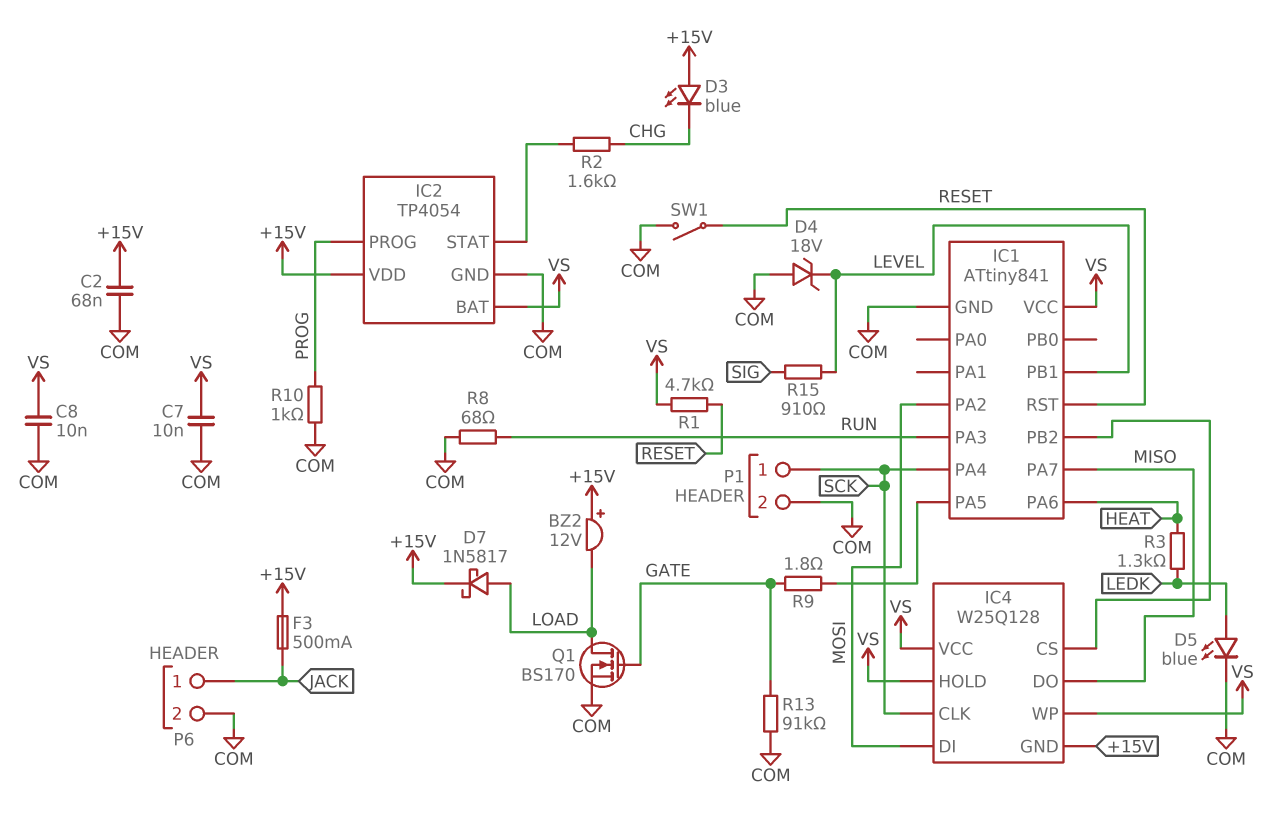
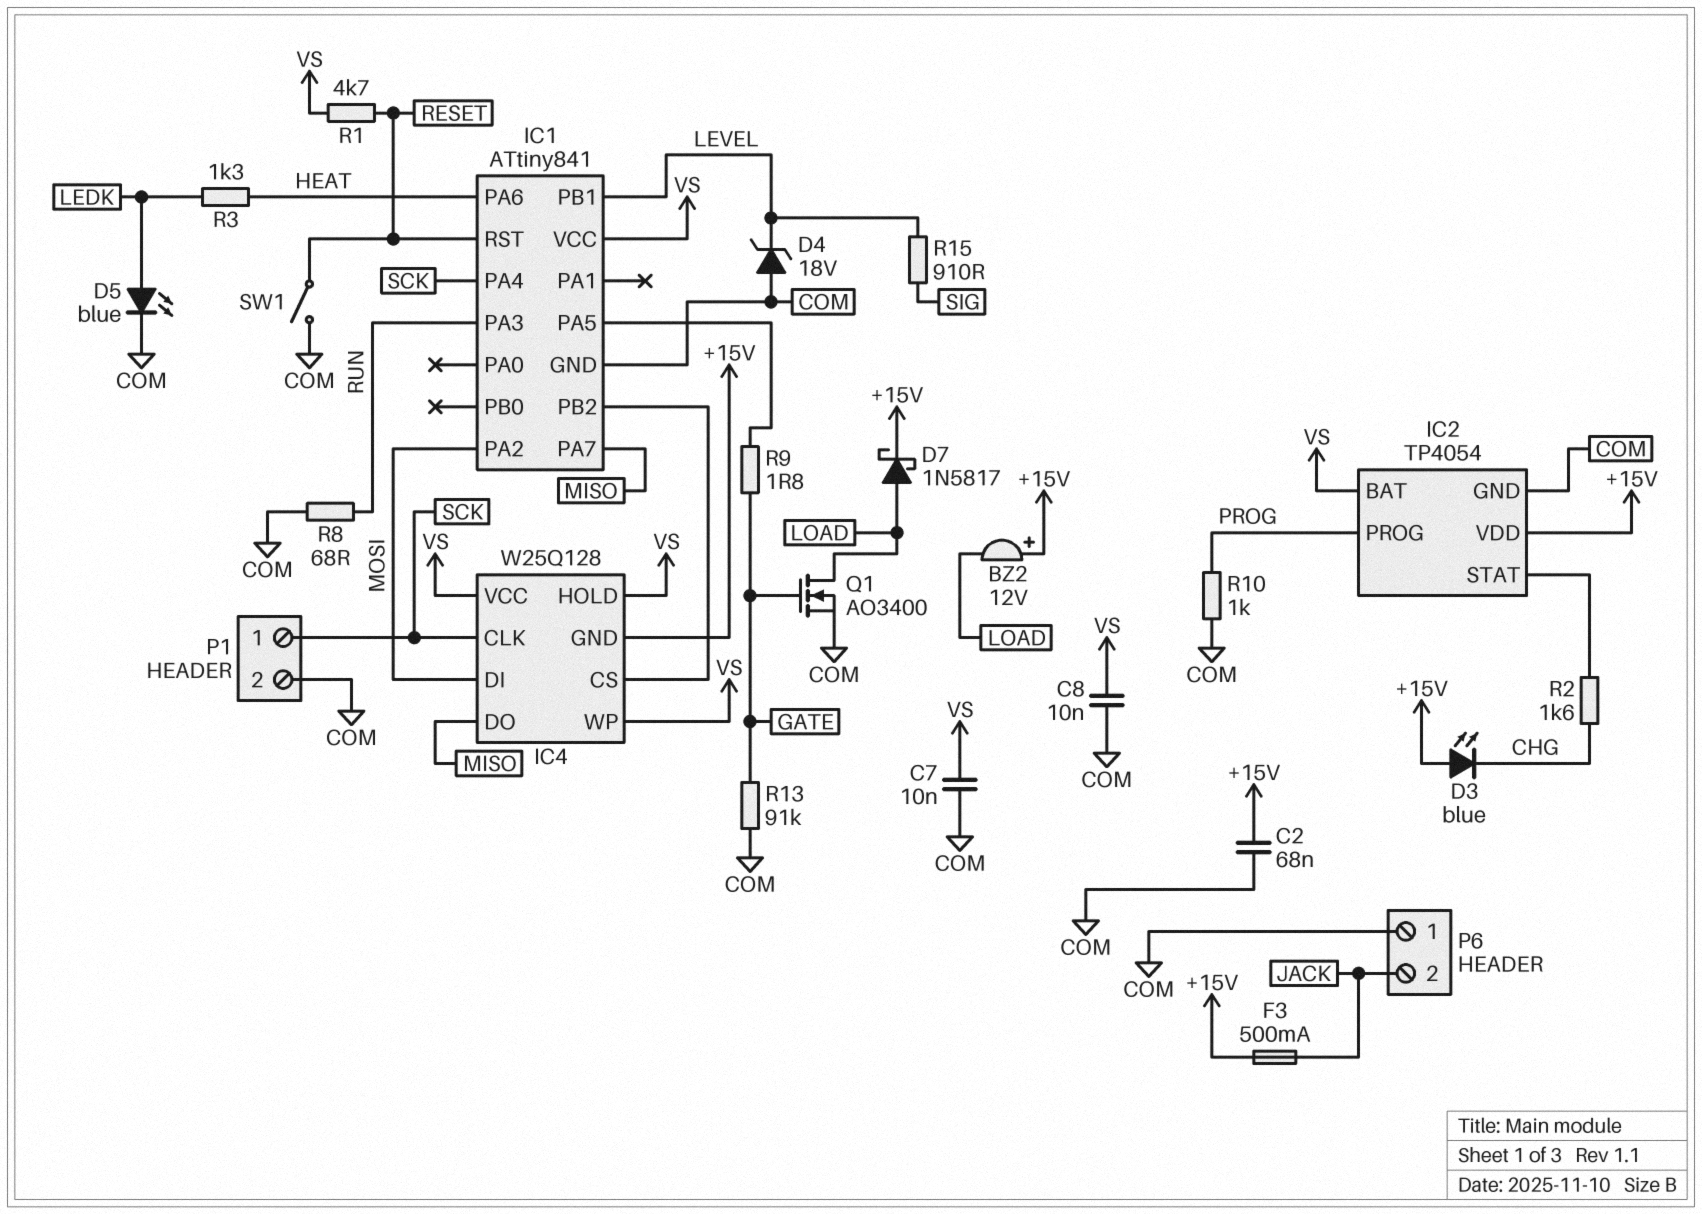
P6 pin 1: JACK -> COM
P6 pin 2: COM -> JACK
Q1: NMOS BS170 (G GATE, D LOAD, S COM) -> NMOS AO3400 (G GATE, D LOAD, S COM)

